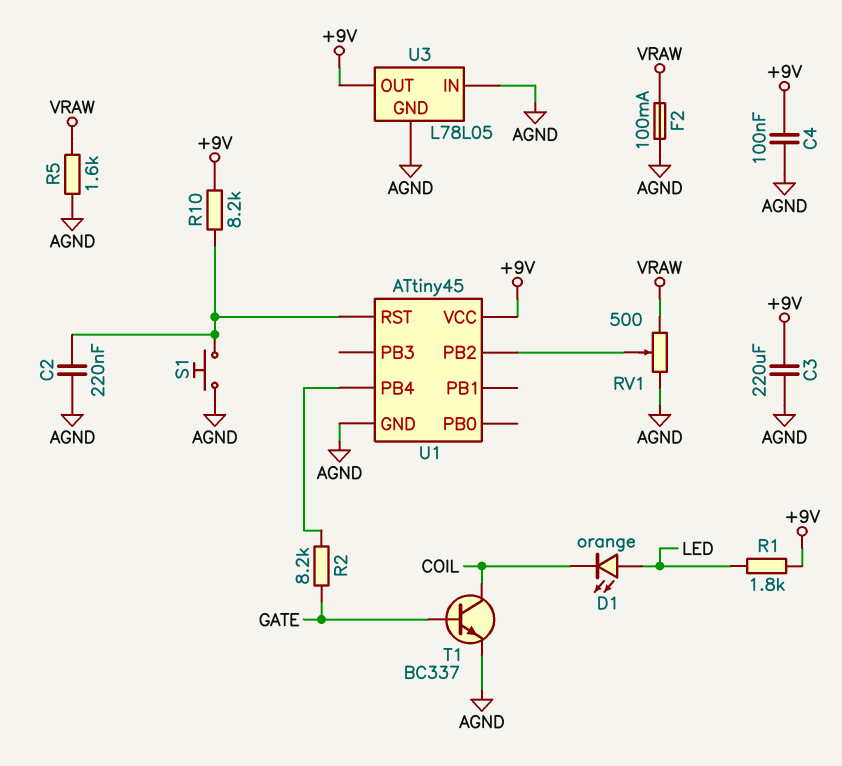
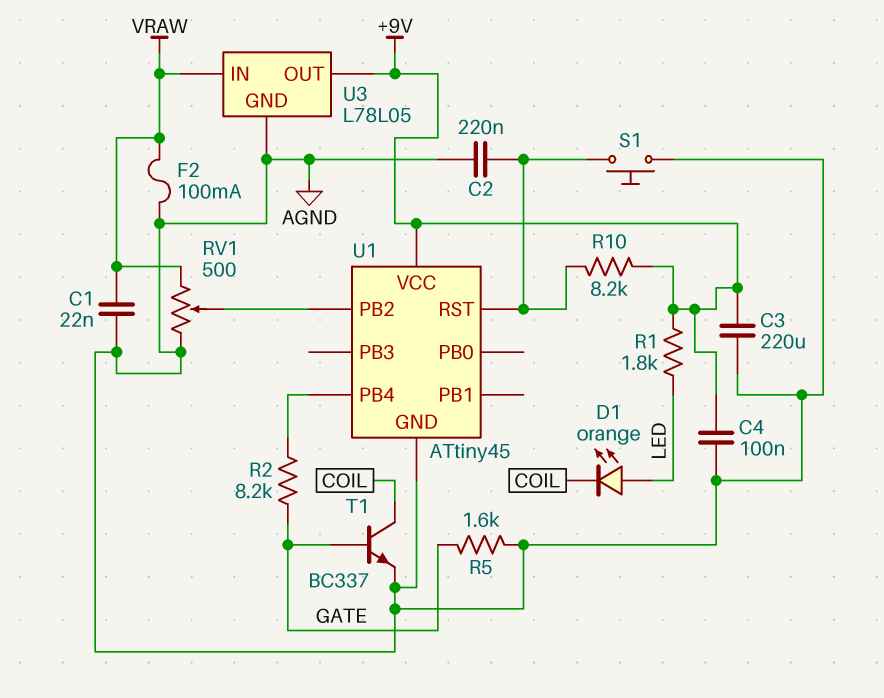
C1: none -> 22nF (AGND, VRAW)
R5: 1.6k (AGND, VRAW) -> 1.6k (AGND, GATE)
U3 pin IN: AGND -> VRAW

